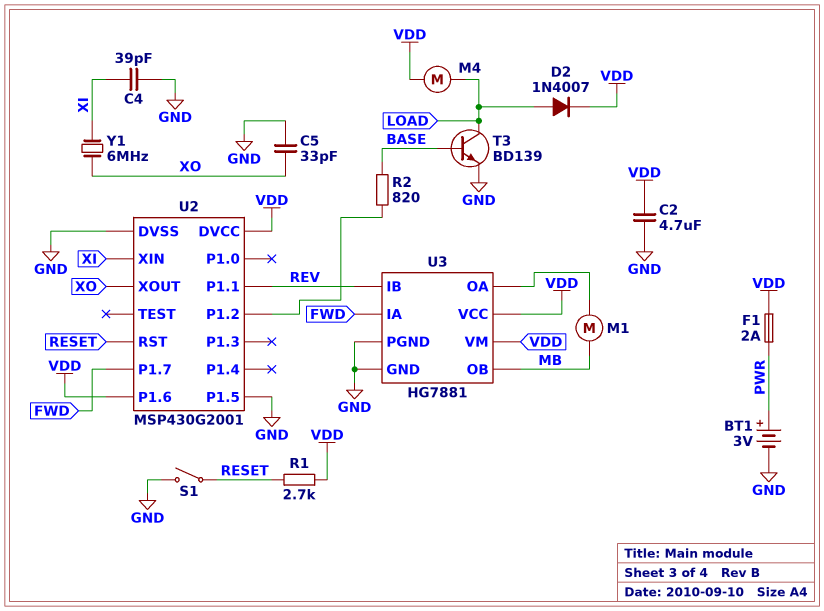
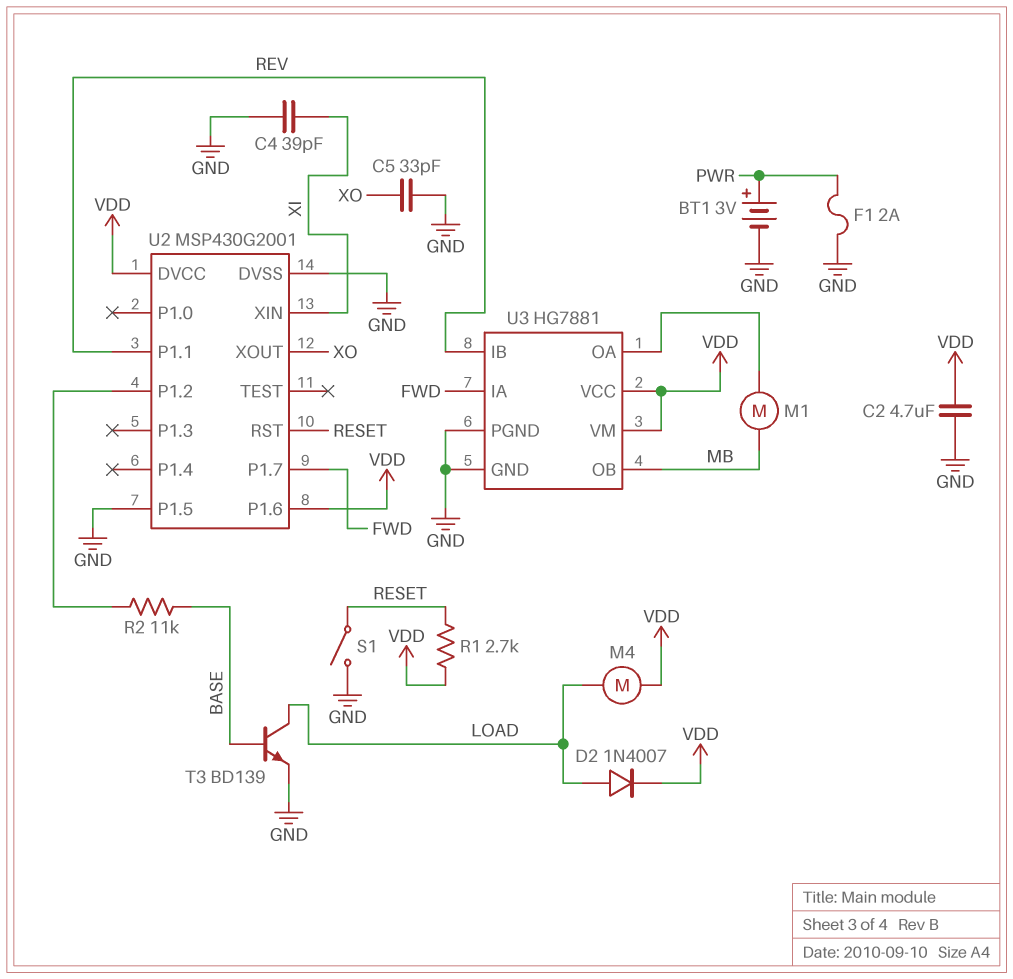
F1: 2A (PWR, VDD) -> 2A (GND, PWR)
R2: 820 (BASE, U2/P1.2) -> 11k (BASE, U2/P1.2)
Y1: 6MHz (XI, XO) -> none

